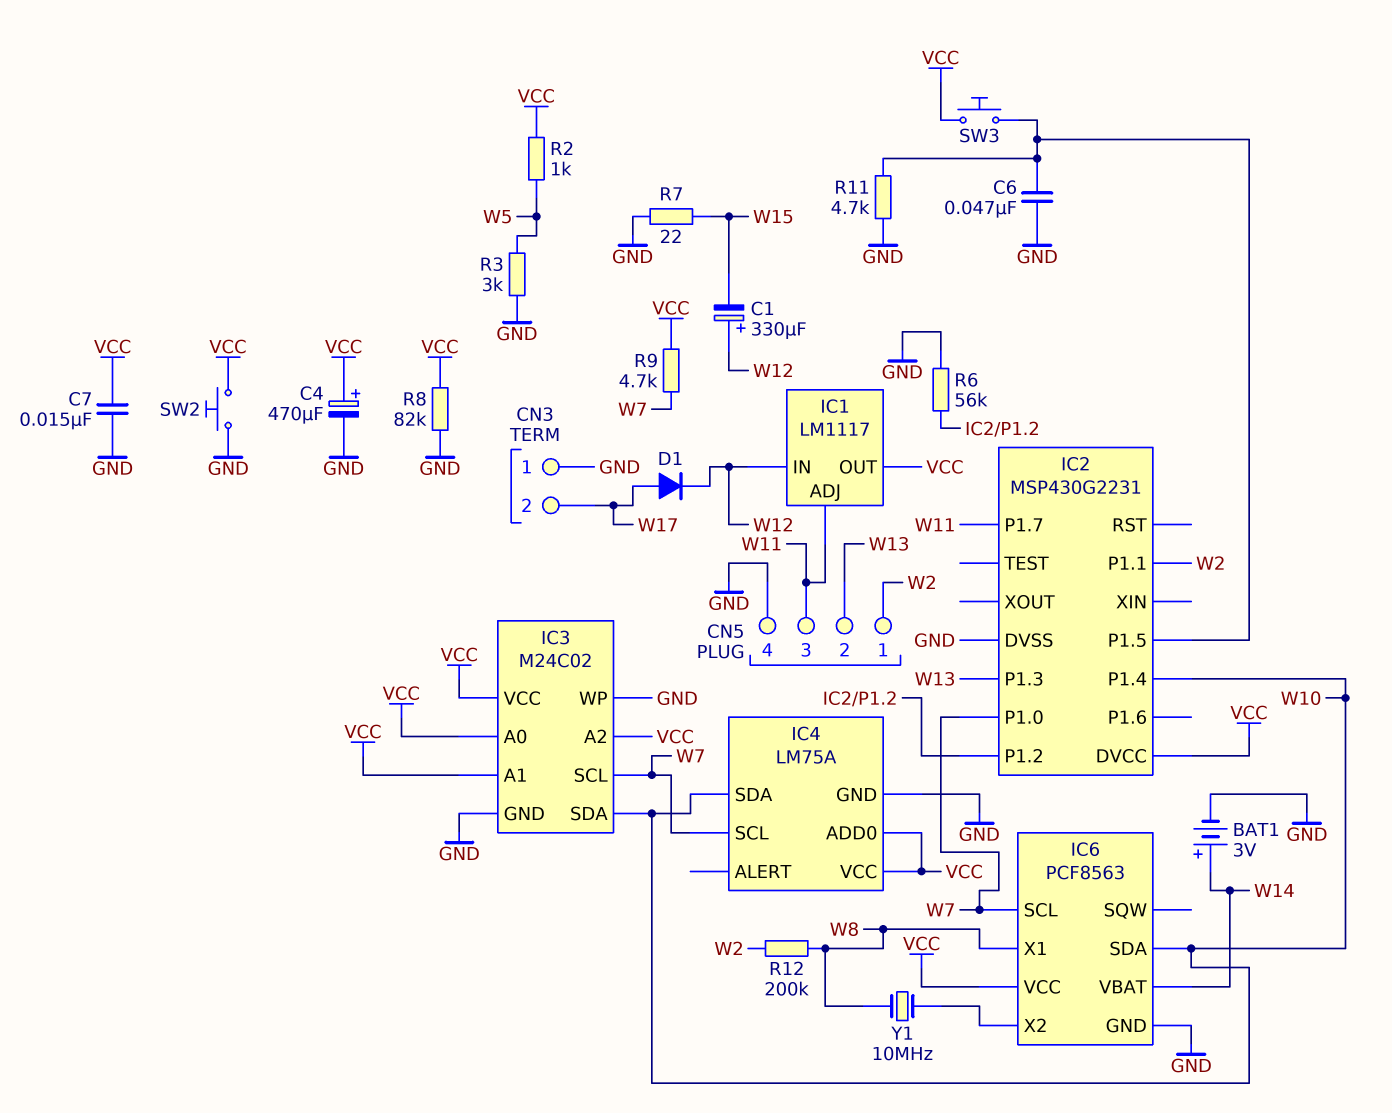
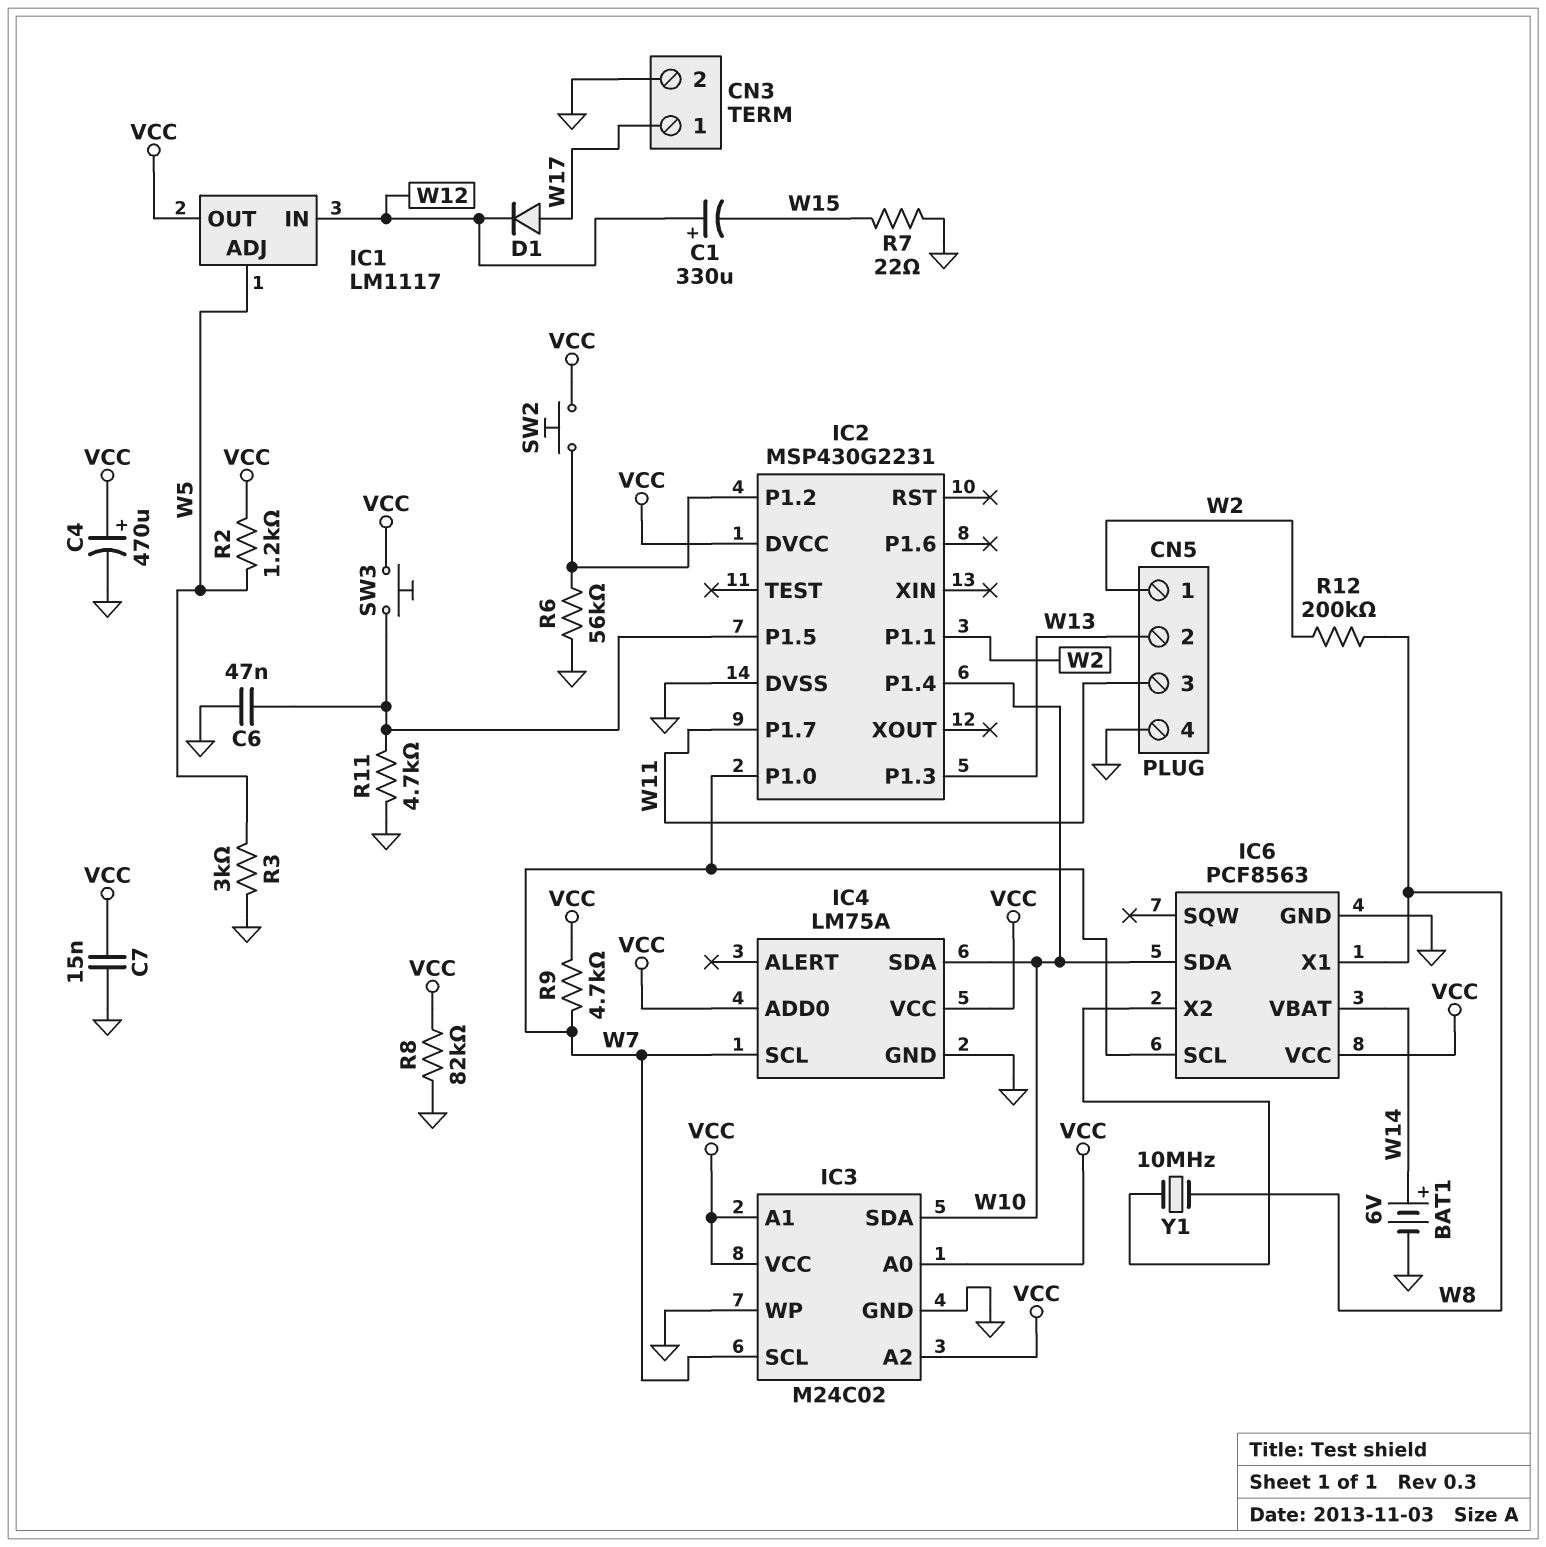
BAT1: 3V (plus W14, minus GND) -> 6V (plus W14, minus GND)
CN3 pin 1: GND -> W17
CN3 pin 2: W17 -> GND
IC1 pin ADJ: W11 -> W5
R2: 1k (VCC, W5) -> 1.2k (VCC, W5)
SW2: button (GND, VCC) -> button (IC2/P1.2, VCC)

